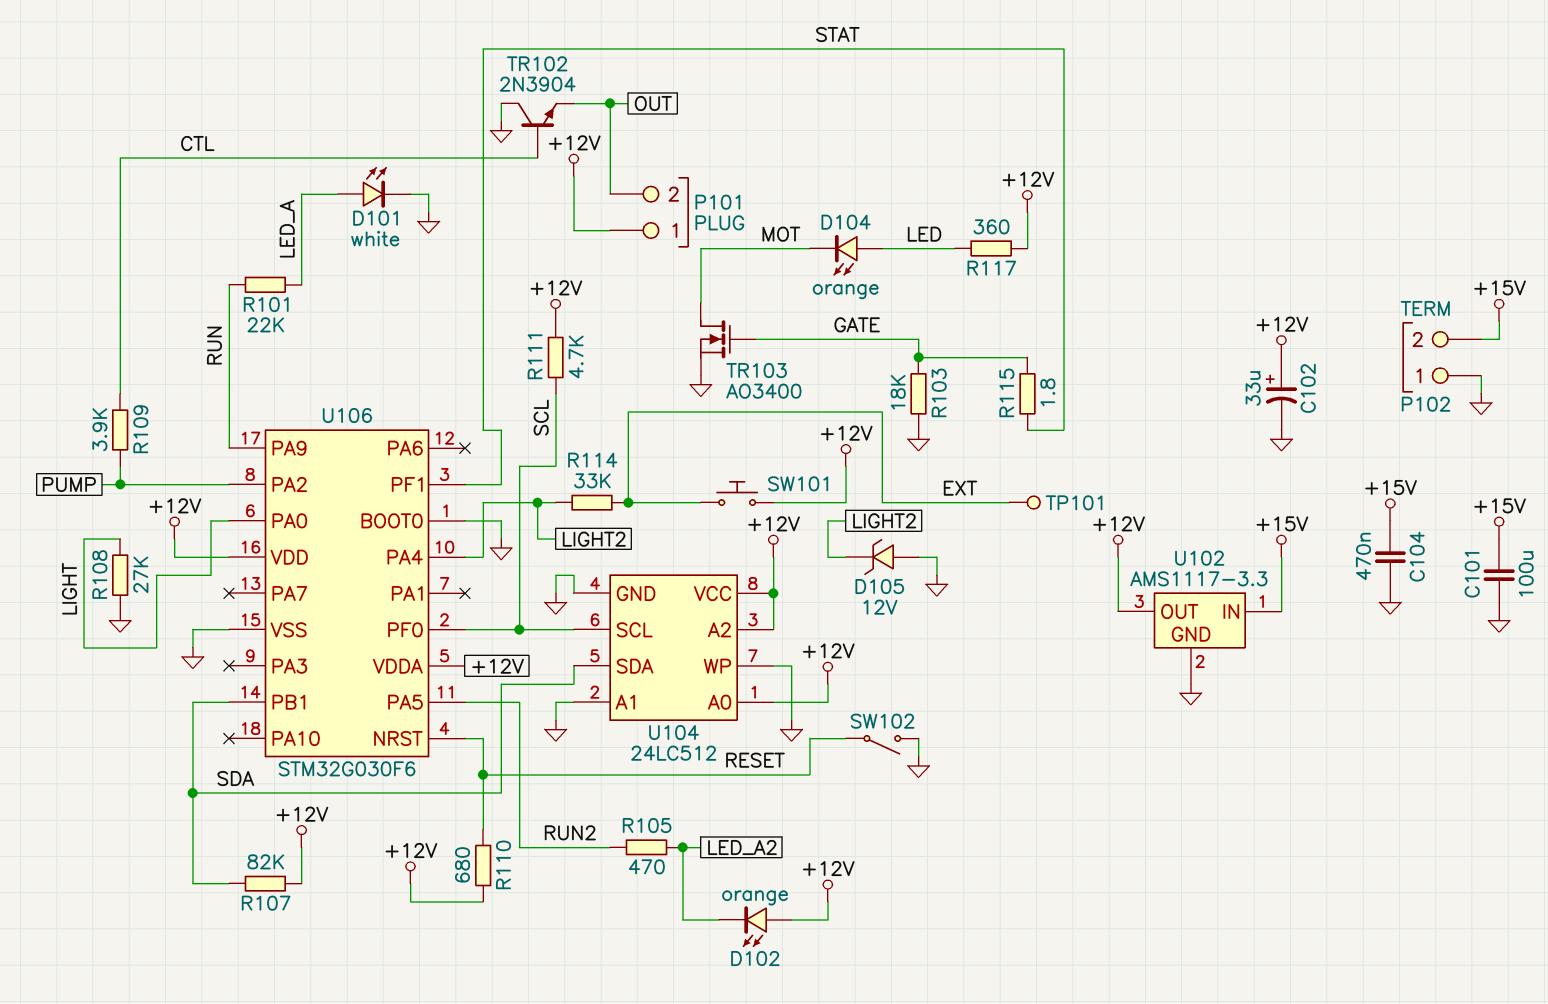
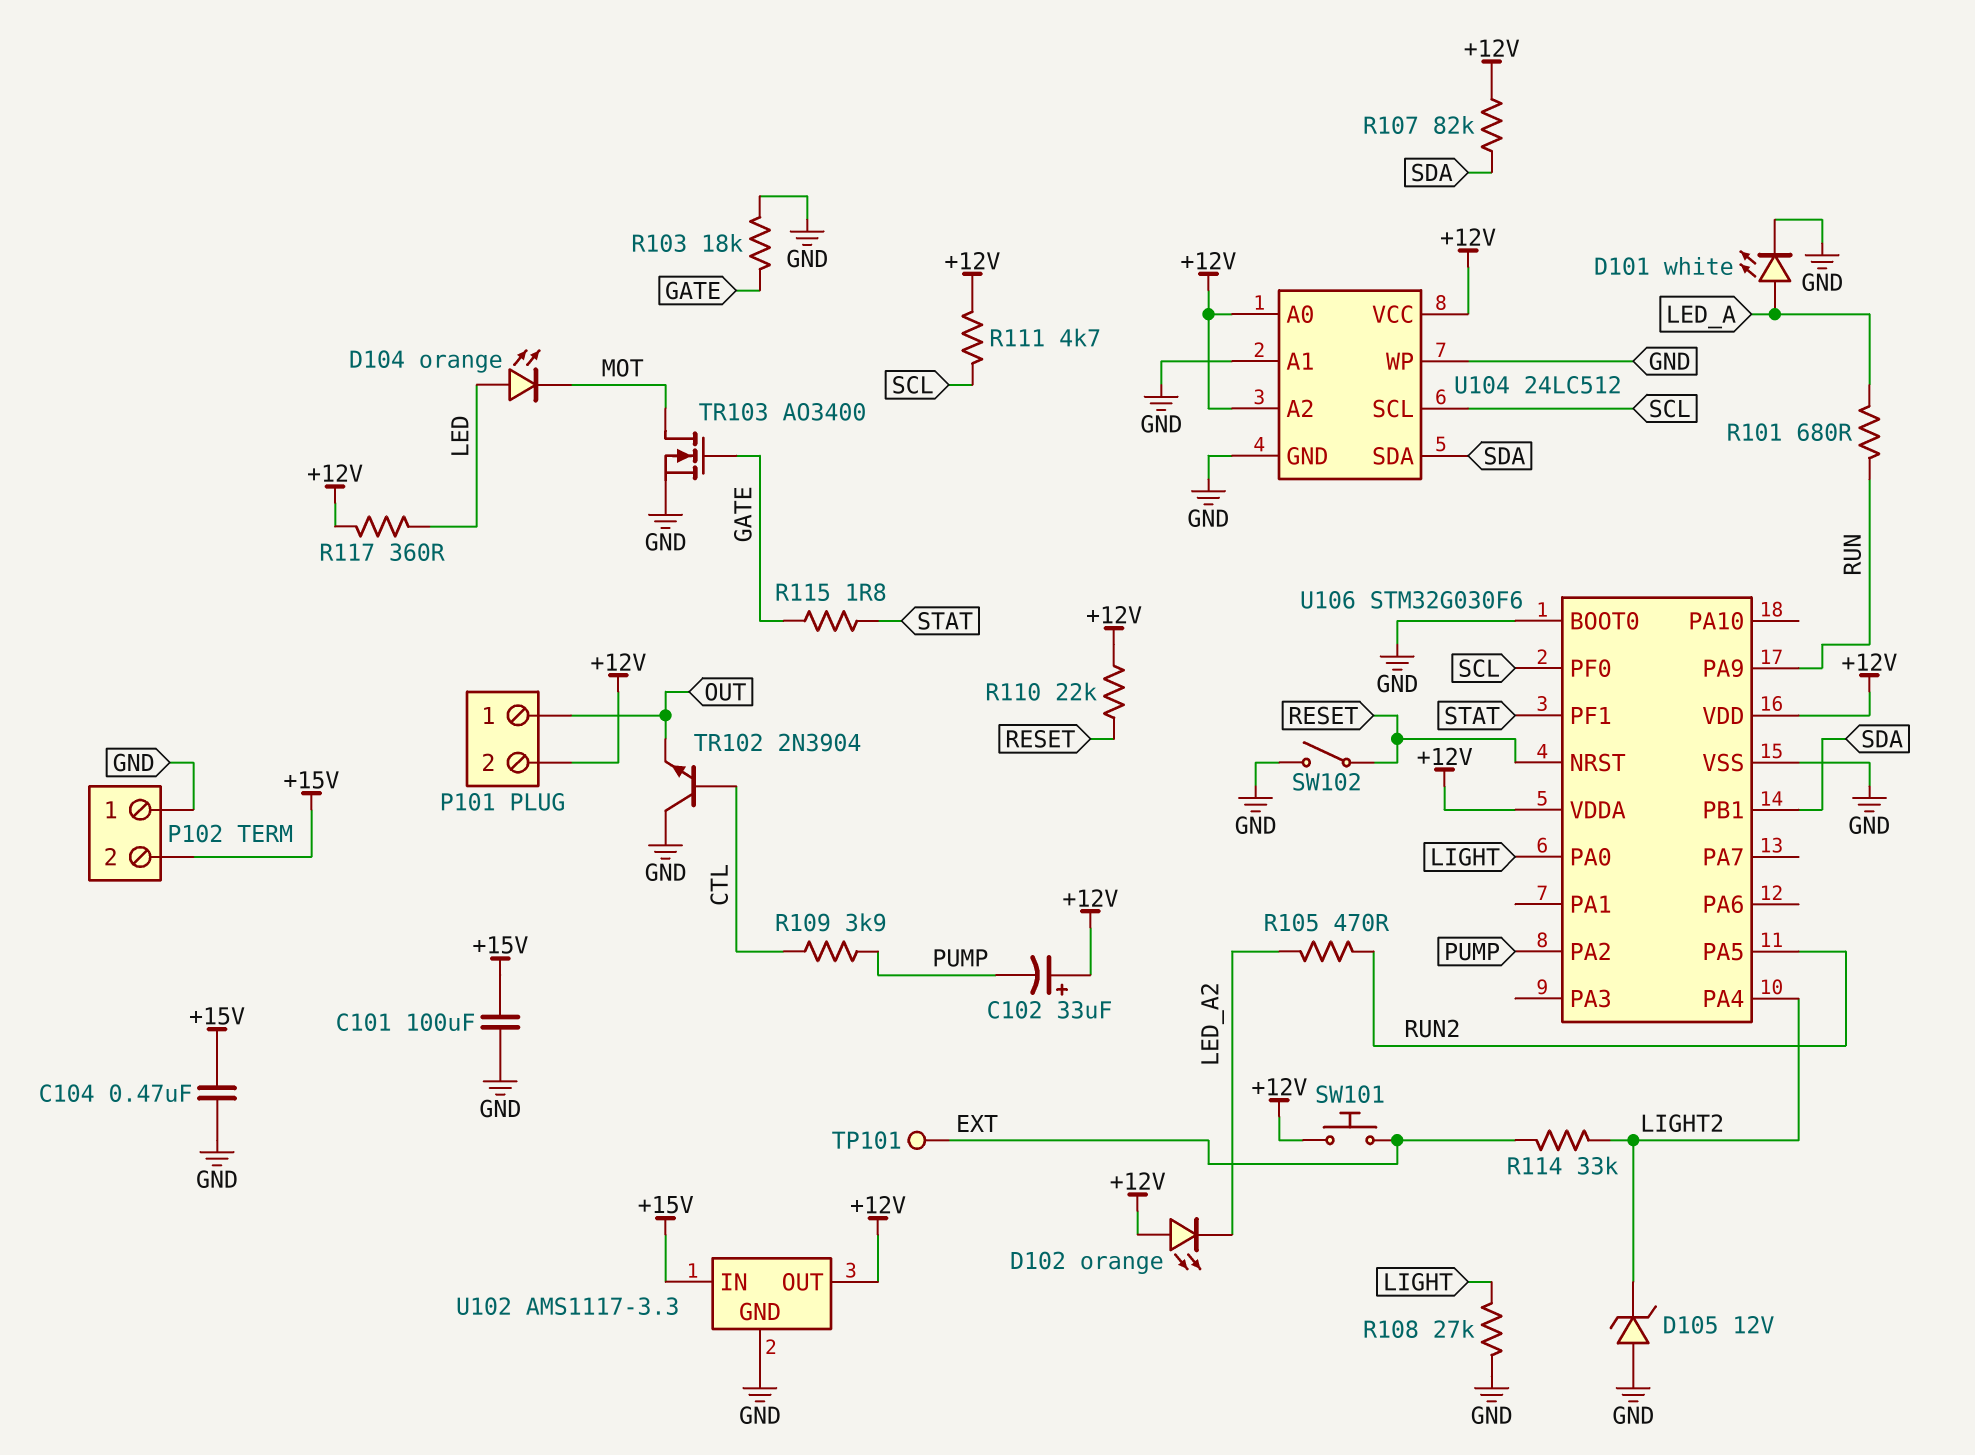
C102: 33uF (plus +12V, minus GND) -> 33uF (plus +12V, minus PUMP)
P101 pin 1: +12V -> OUT
P101 pin 2: OUT -> +12V
R101: 22k (LED_A, RUN) -> 680 (LED_A, RUN)
R110: 680 (+12V, RESET) -> 22k (+12V, RESET)

